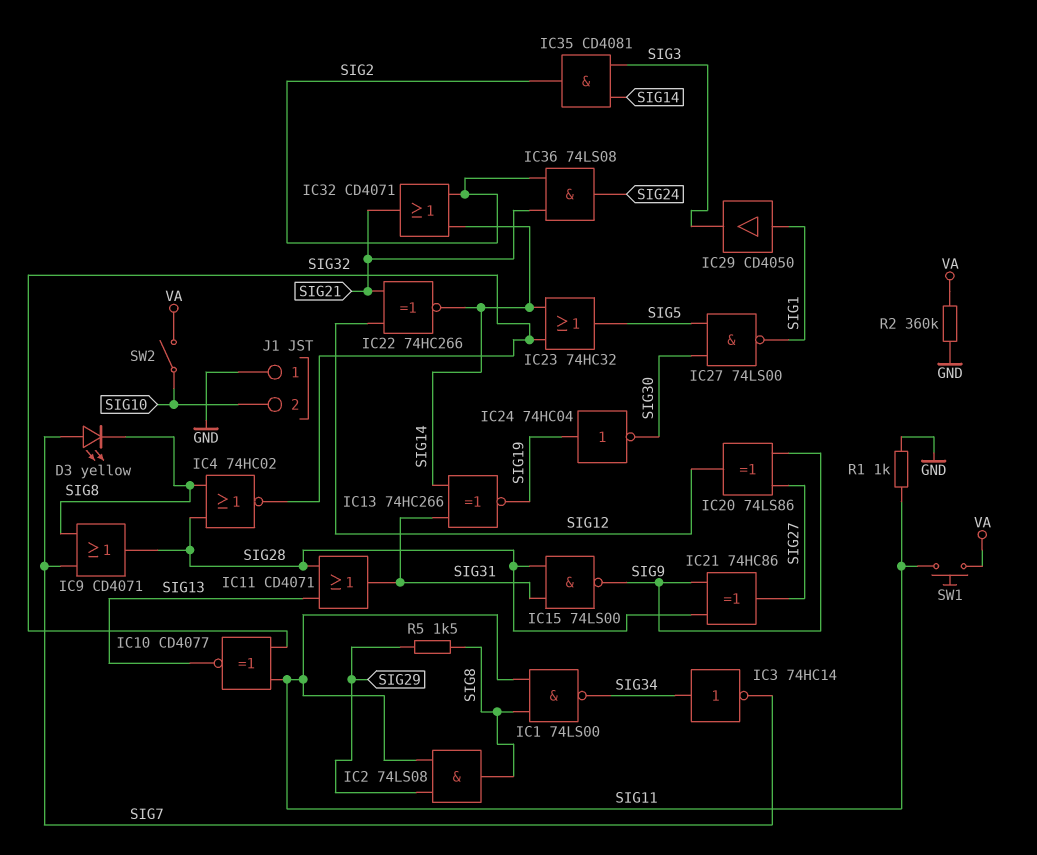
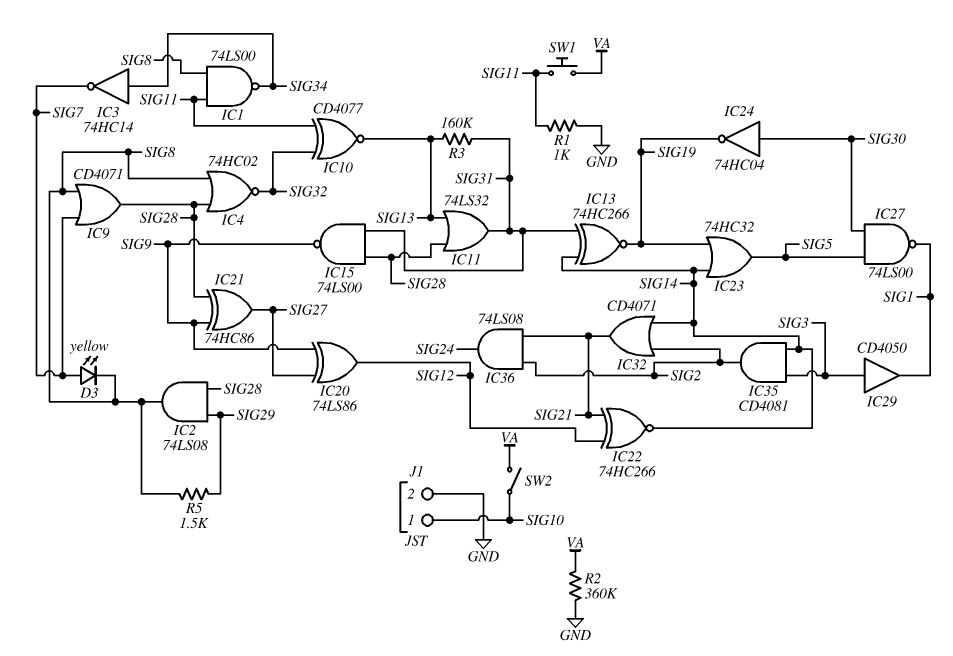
IC2: AND 74LS08 (in SIG11, in SIG29, out SIG8) -> AND 74LS08 (in SIG28, in SIG29, out SIG8)
IC11: OR CD4071 (in SIG13, in SIG28, out SIG31) -> OR 74LS32 (in SIG13, in SIG28, out SIG31)
IC23: OR 74HC32 (in SIG14, in SIG32, out SIG5) -> OR 74HC32 (in SIG14, in SIG19, out SIG5)
IC24: NOT 74HC04 (in SIG19, out SIG30) -> NOT 74HC04 (in SIG30, out SIG19)
IC29: buffer CD4050 (in SIG1, out SIG3) -> buffer CD4050 (in SIG3, out SIG1)
J1 pin 1: GND -> SIG10
J1 pin 2: SIG10 -> GND
R3: none -> 160k (SIG13, SIG31)

